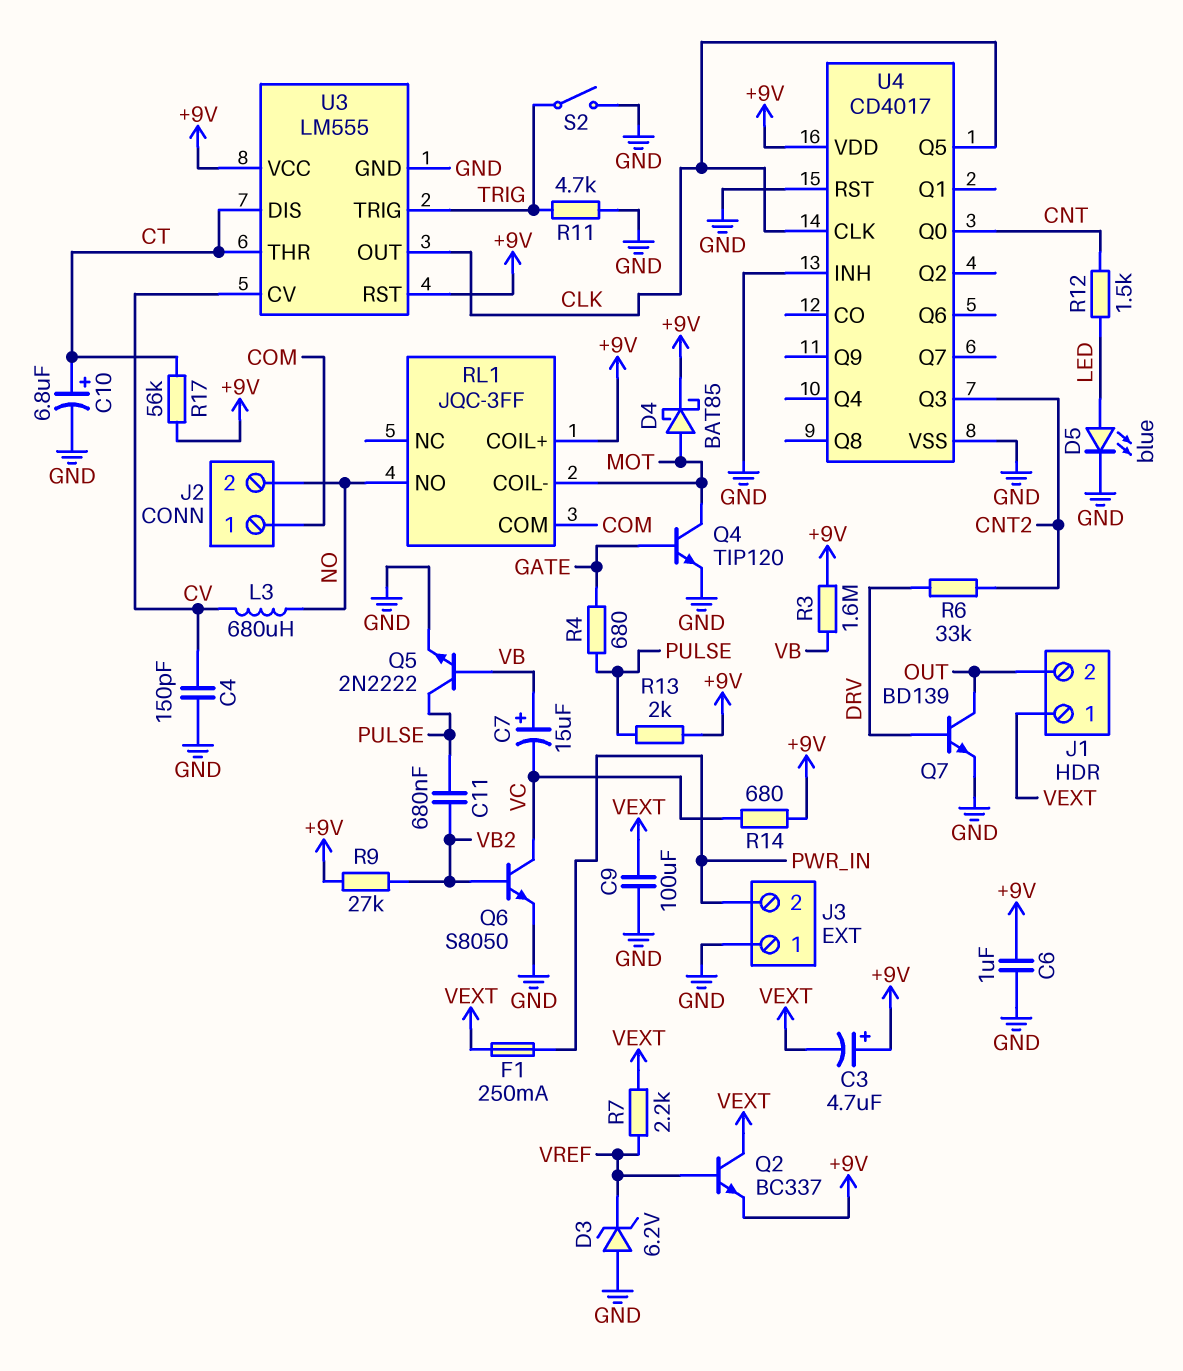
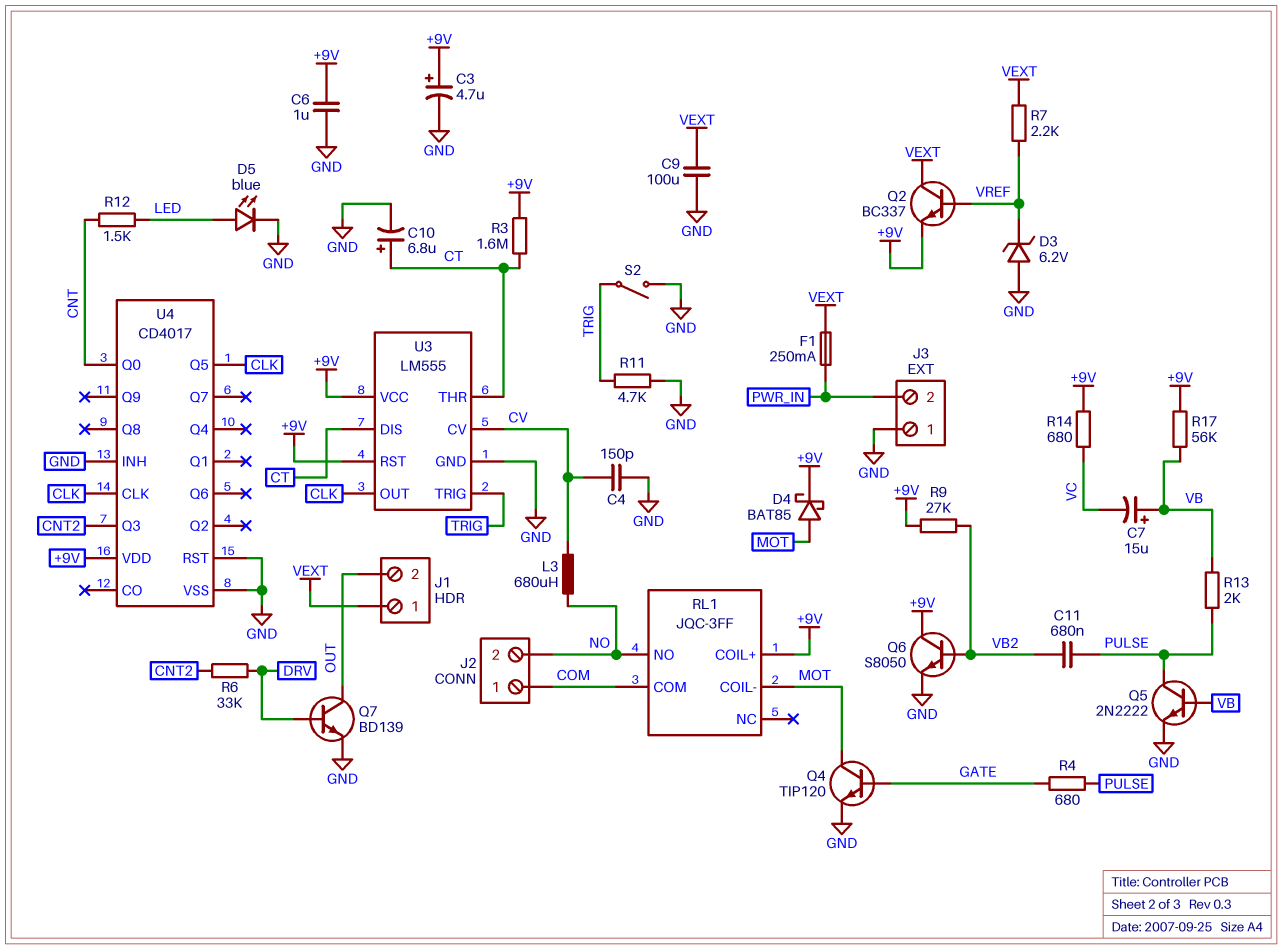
C3: 4.7uF (plus +9V, minus VEXT) -> 4.7uF (plus +9V, minus GND)
Q6: NPN S8050 (B VB2, C VC, E GND) -> NPN S8050 (B VB2, C +9V, E GND)
R3: 1.6M (+9V, VB) -> 1.6M (+9V, CT)
R13: 2k (+9V, PULSE) -> 2k (PULSE, VB)
R17: 56k (+9V, CT) -> 56k (+9V, VB)

